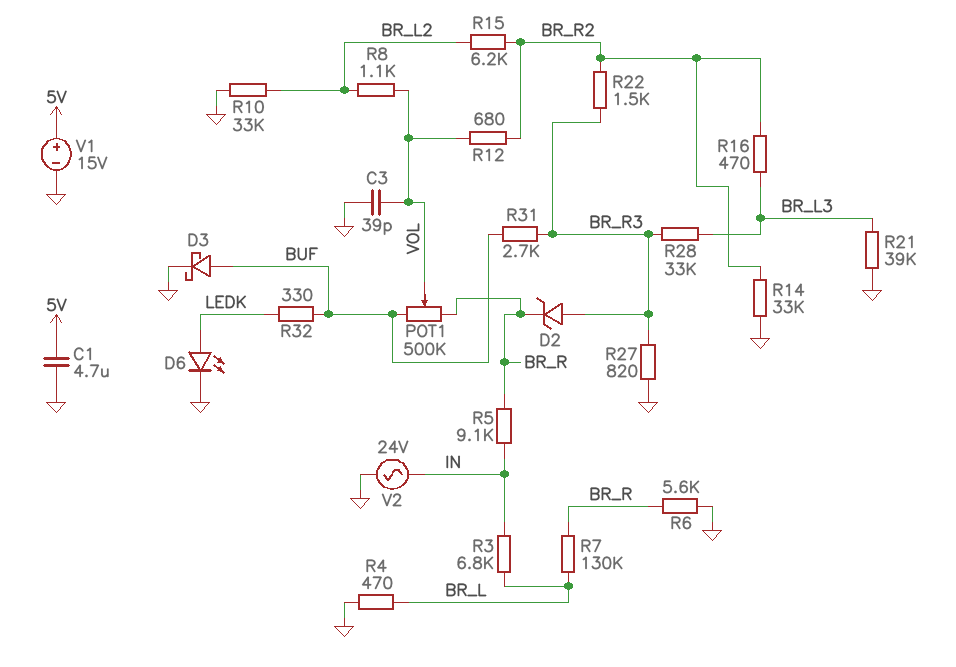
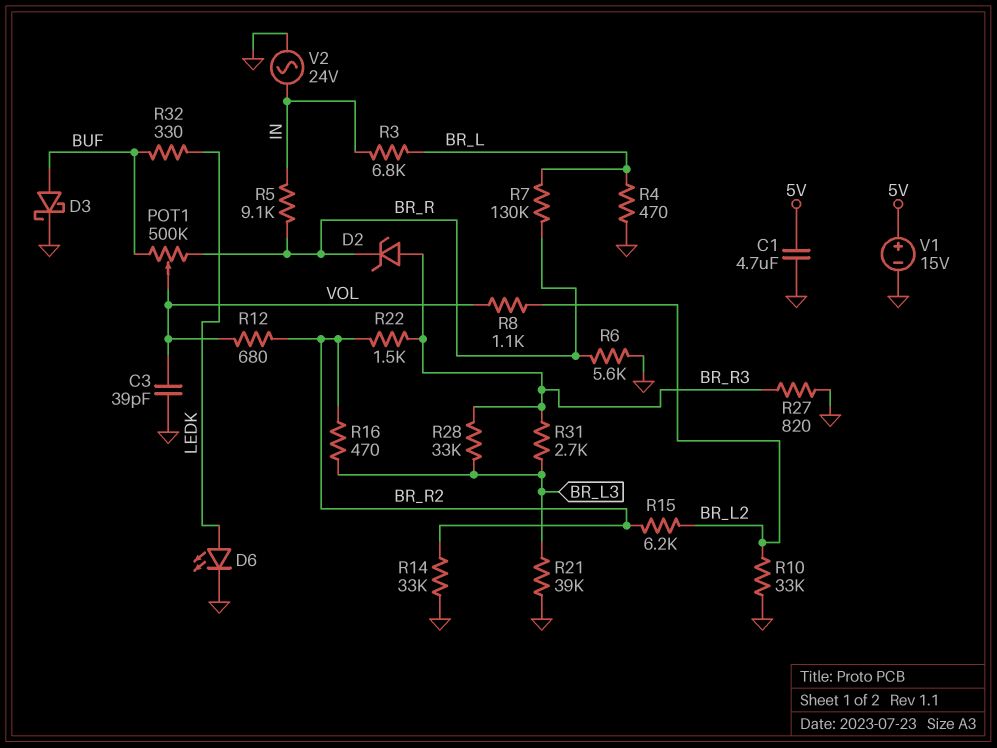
R31: 2.7k (BR_R3, BUF) -> 2.7k (BR_L3, BR_R3)

